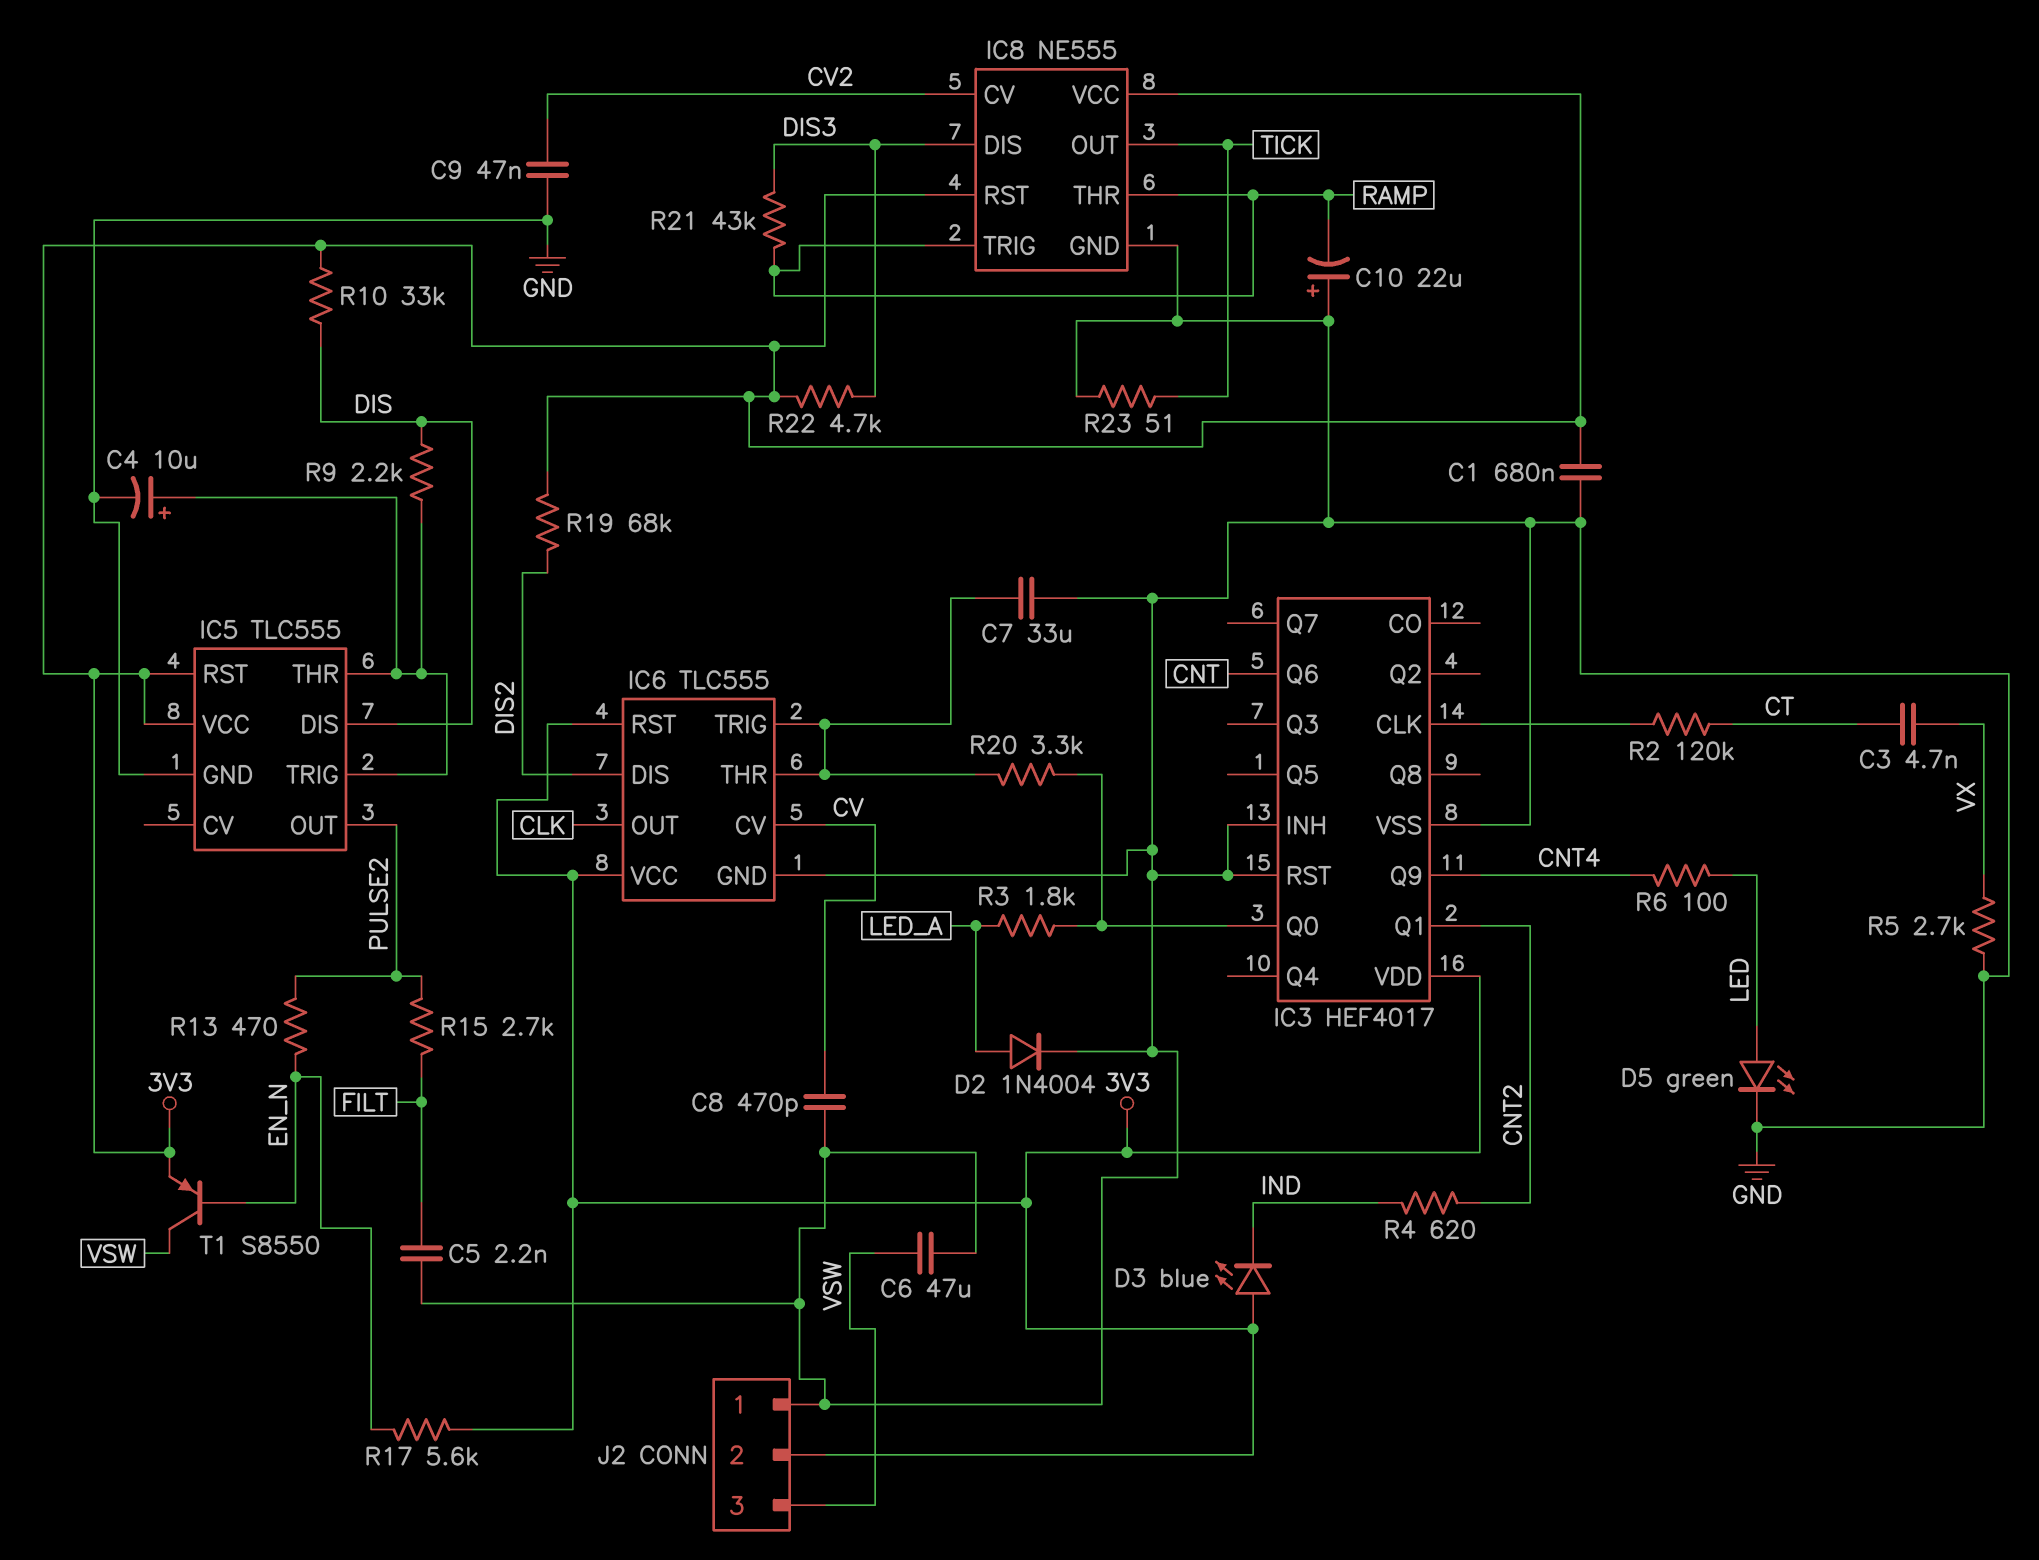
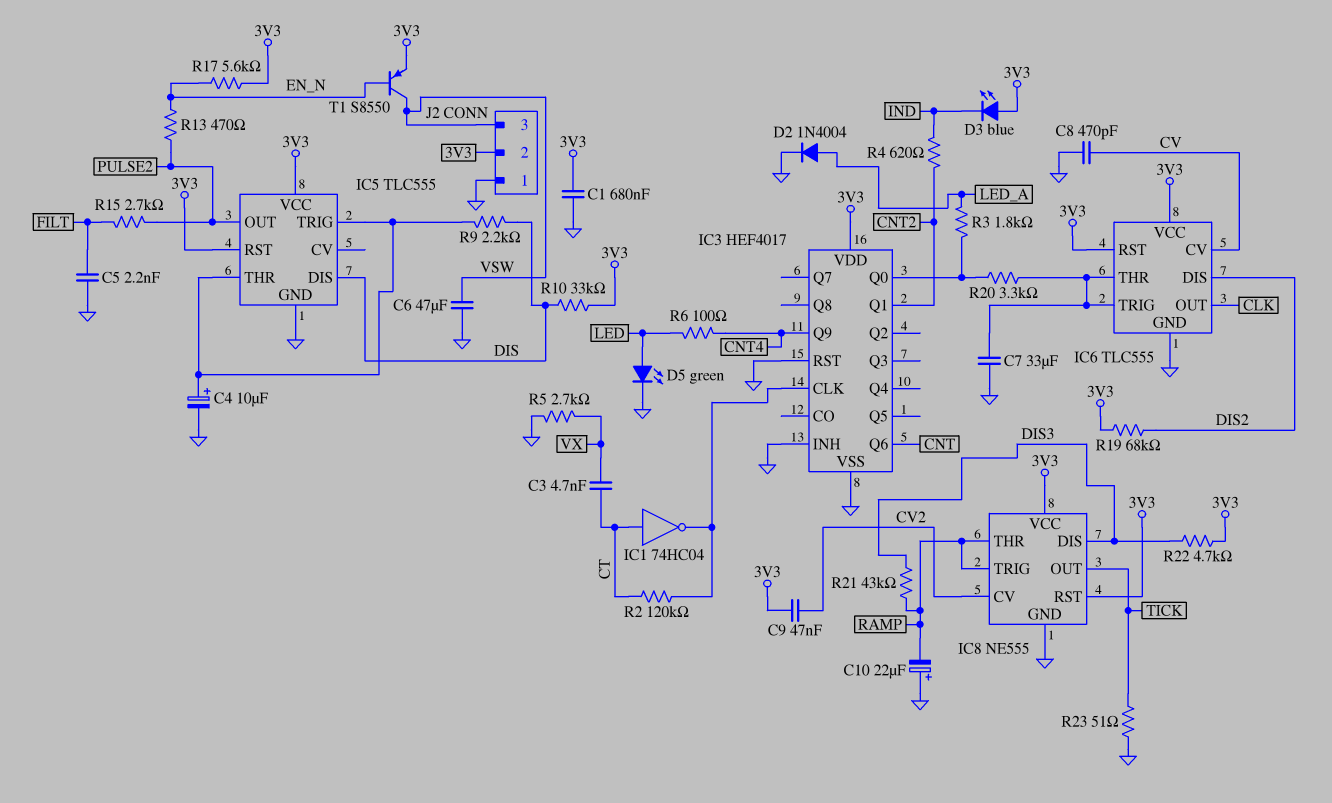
C9: 47nF (CV2, GND) -> 47nF (3V3, CV2)
IC1: none -> NOT 74HC04 (in CT, out IC3/CLK)

